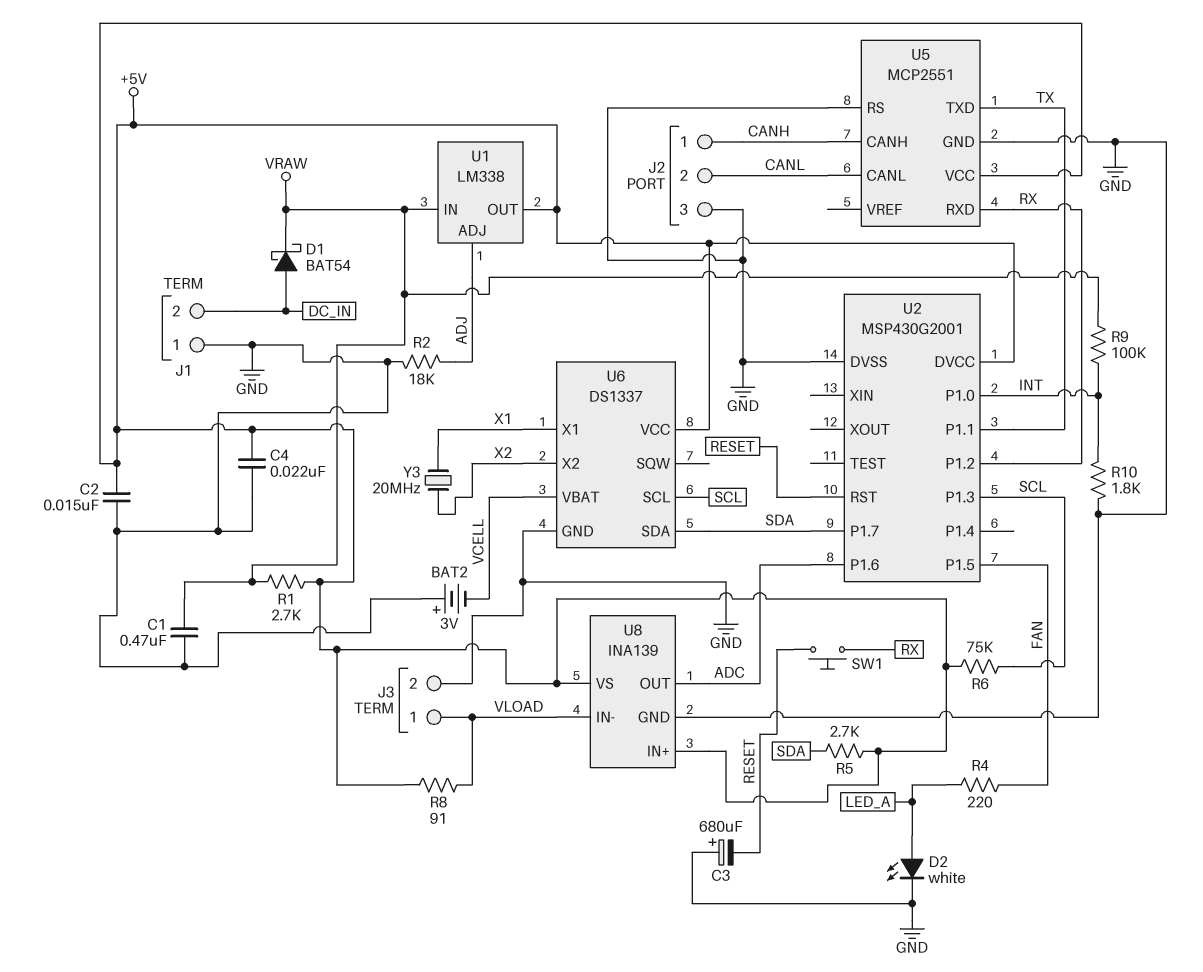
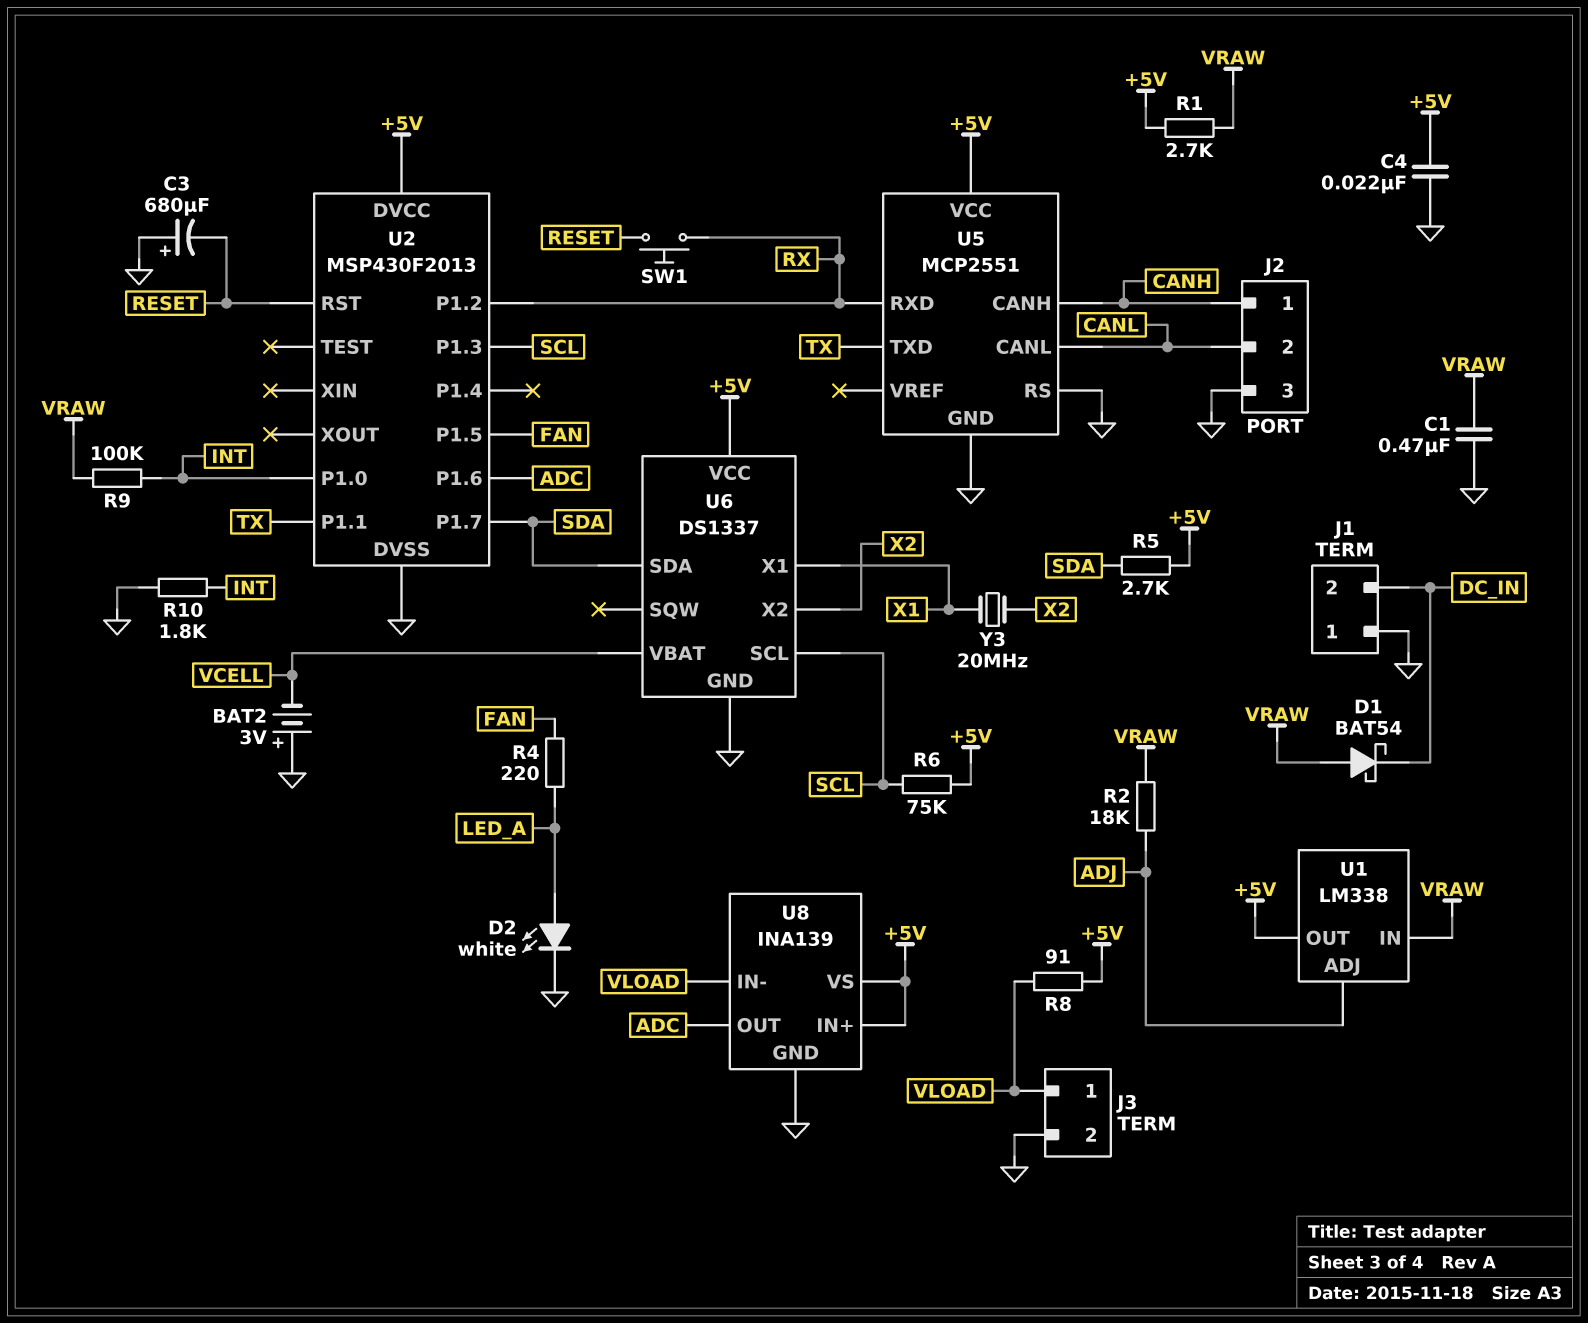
C2: 15nF (+5V, GND) -> none
D1: schottky BAT54 (A DC_IN, K VRAW) -> schottky BAT54 (A VRAW, K DC_IN)
R2: 18k (ADJ, GND) -> 18k (ADJ, VRAW)
U2: MSP430G2001 -> MSP430F2013

